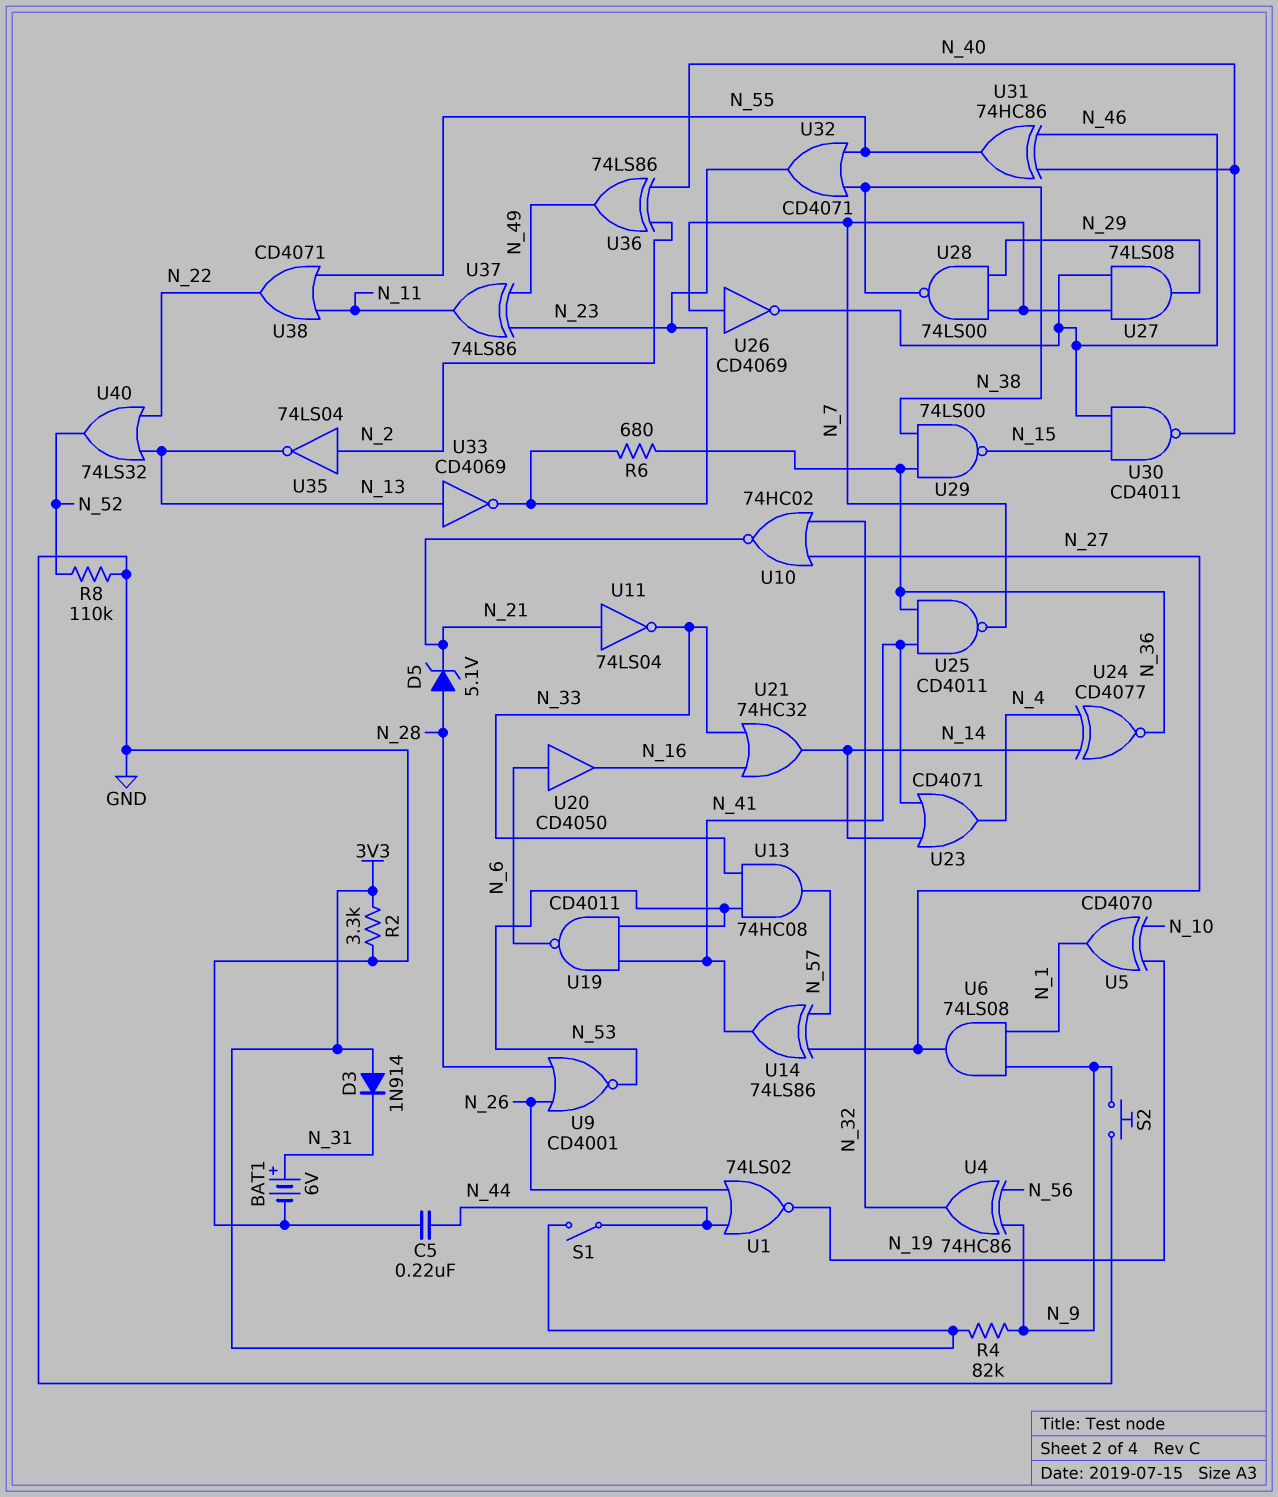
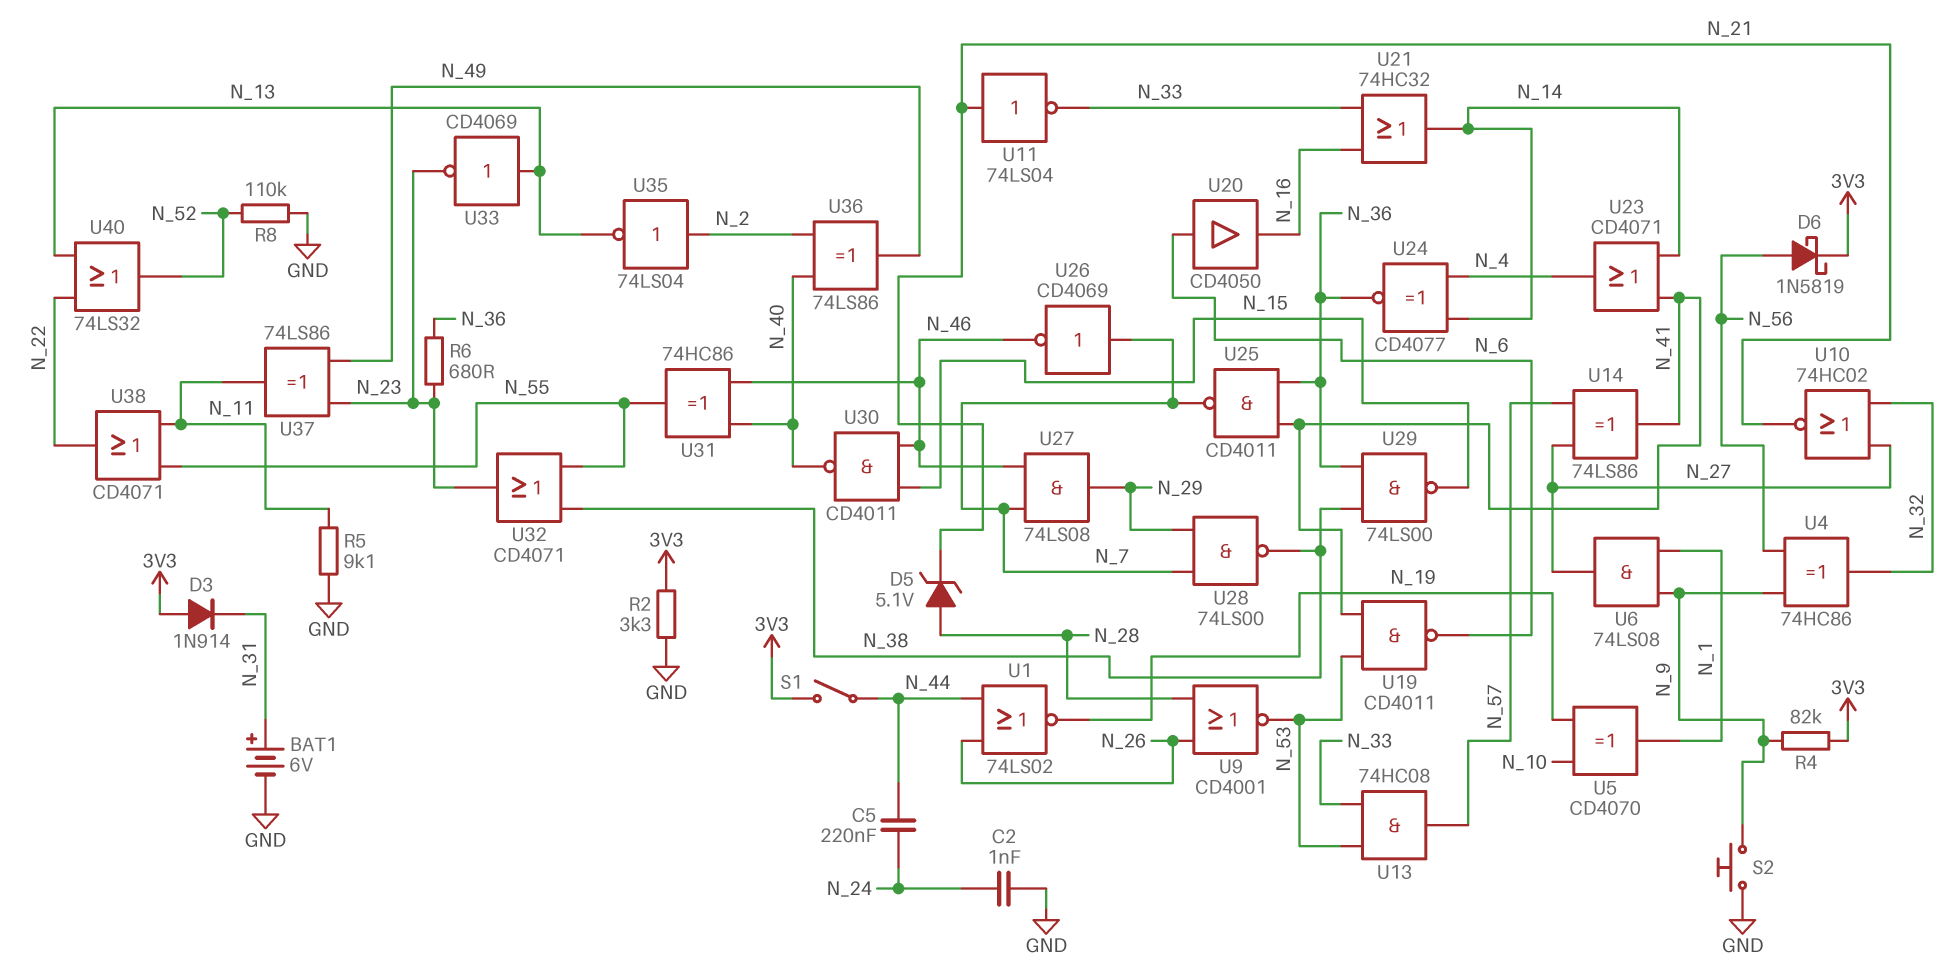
C2: none -> 1nF (GND, N_24)
C5: 220nF (GND, N_44) -> 220nF (N_24, N_44)
D6: none -> schottky 1N5819 (A N_56, K 3V3)
R5: none -> 9.1k (GND, N_11)

